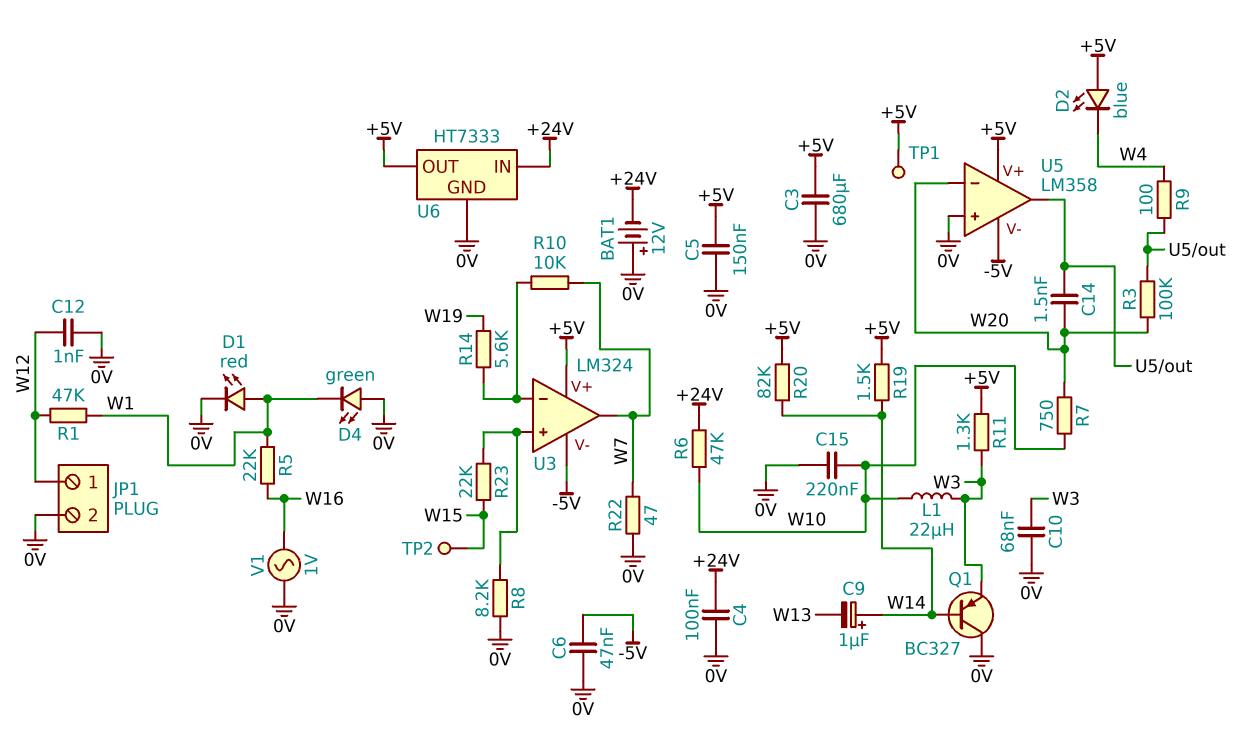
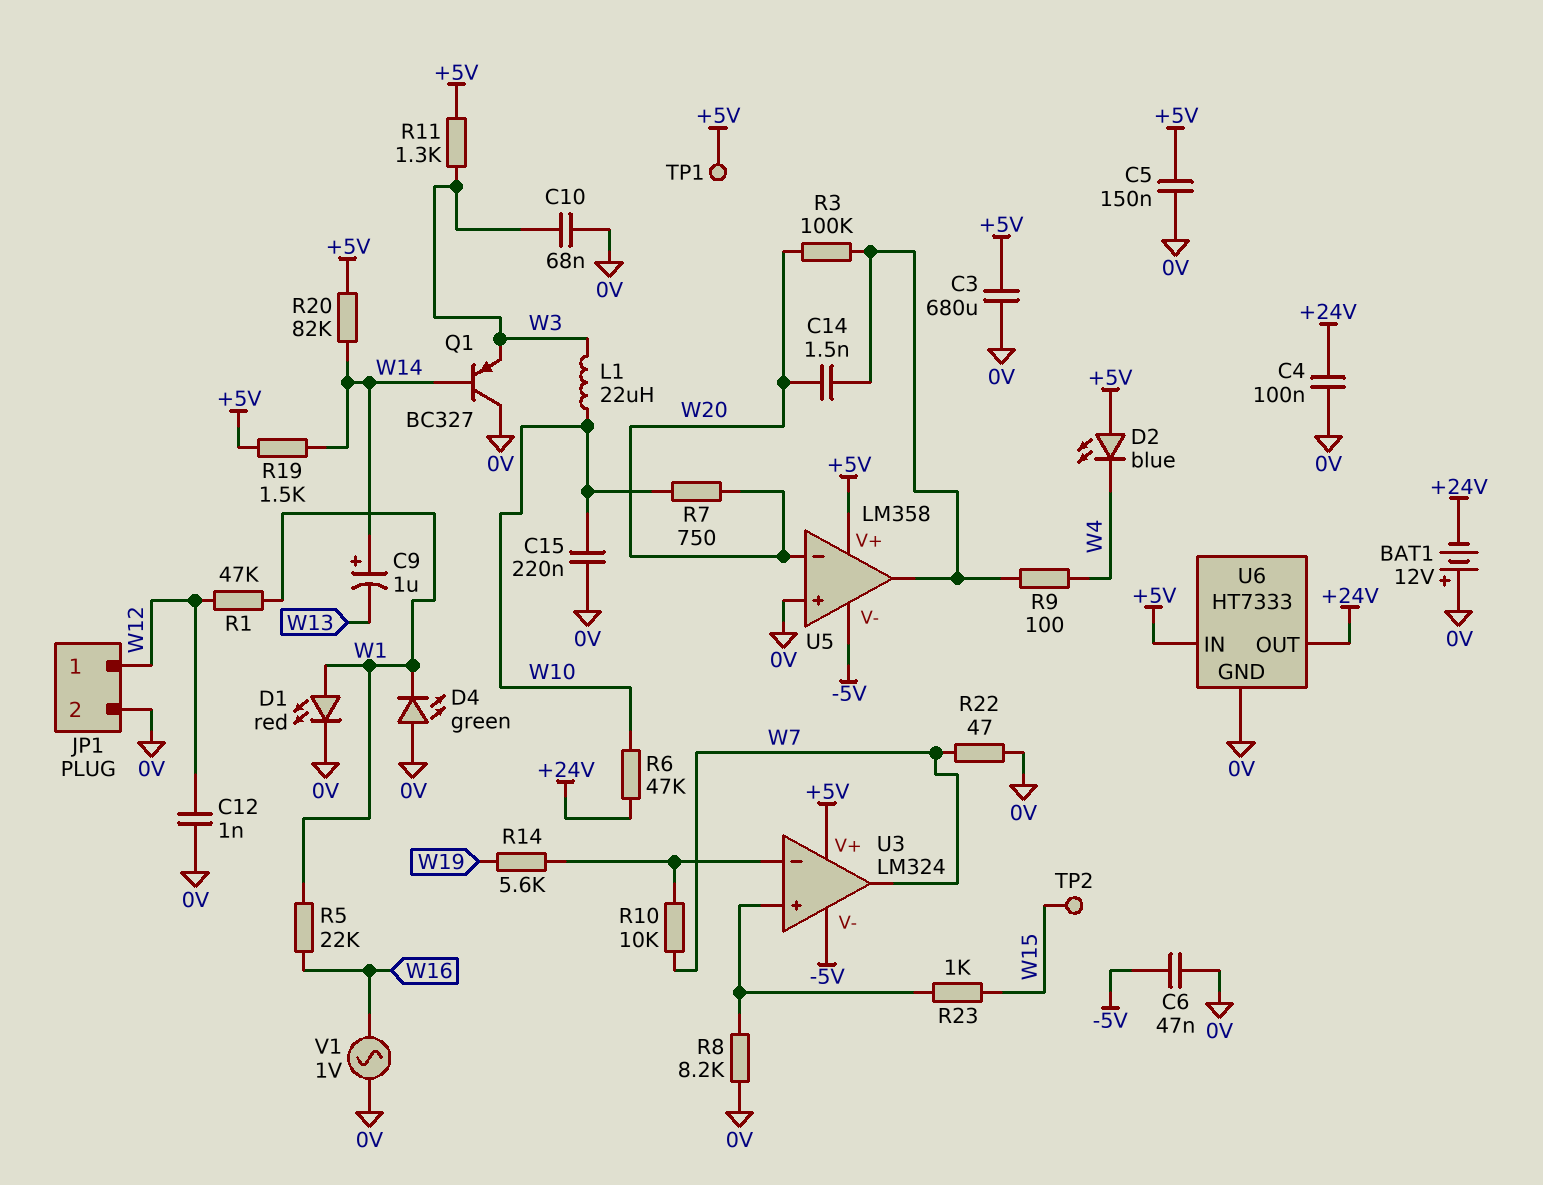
R23: 22k (U3/in+, W15) -> 1k (U3/in+, W15)
U6 pin IN: +24V -> +5V
U6 pin OUT: +5V -> +24V

